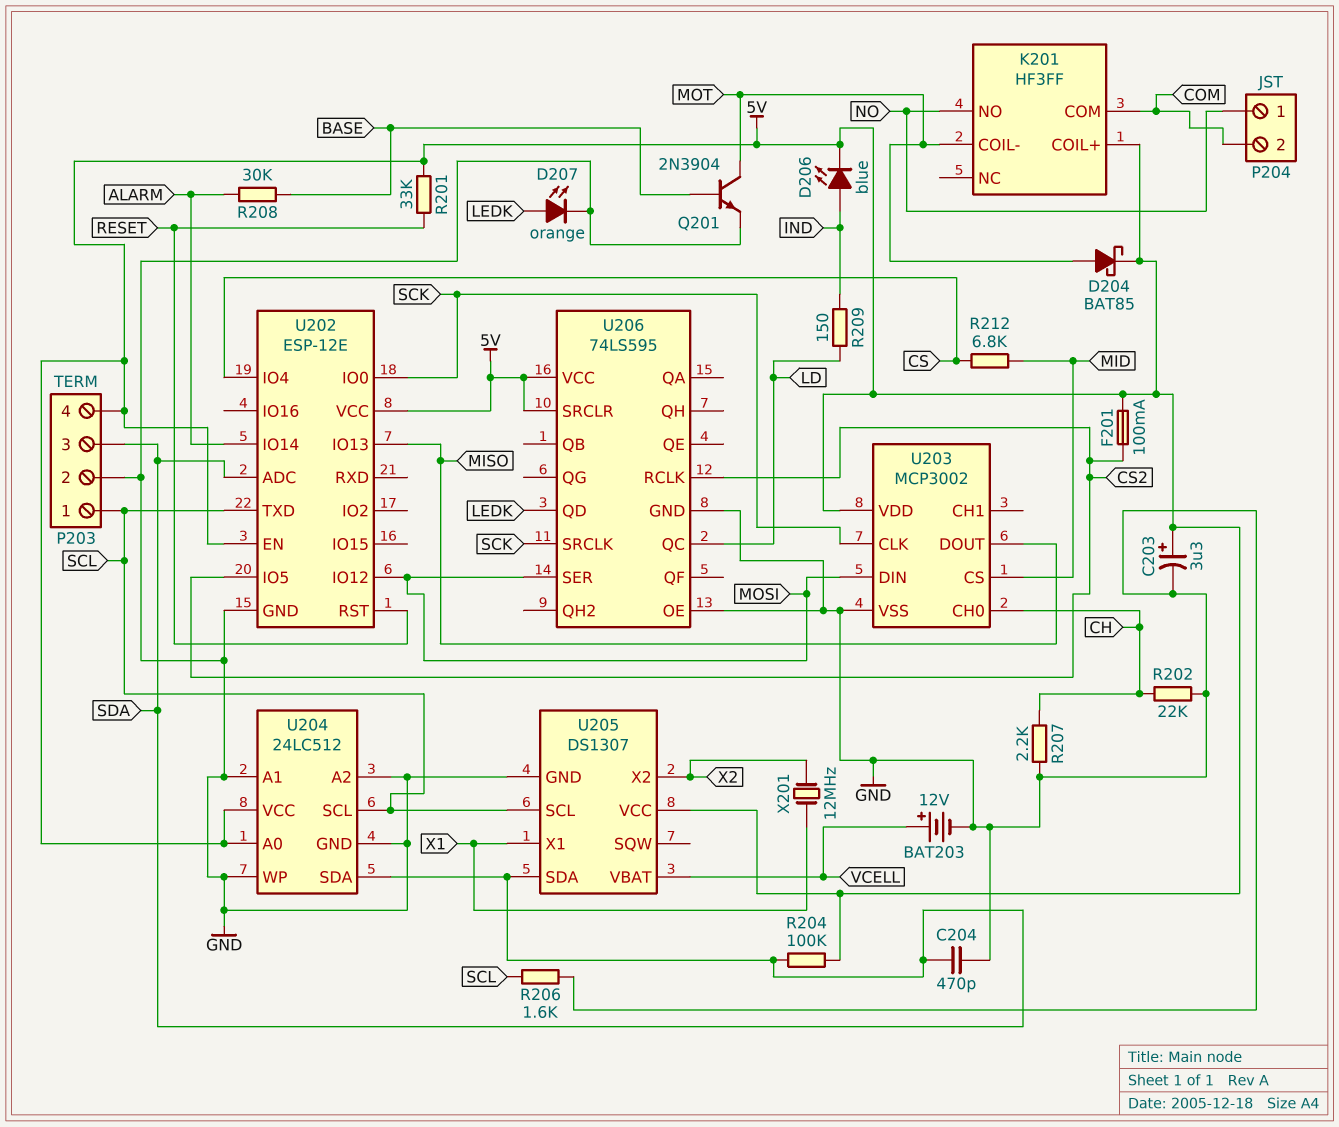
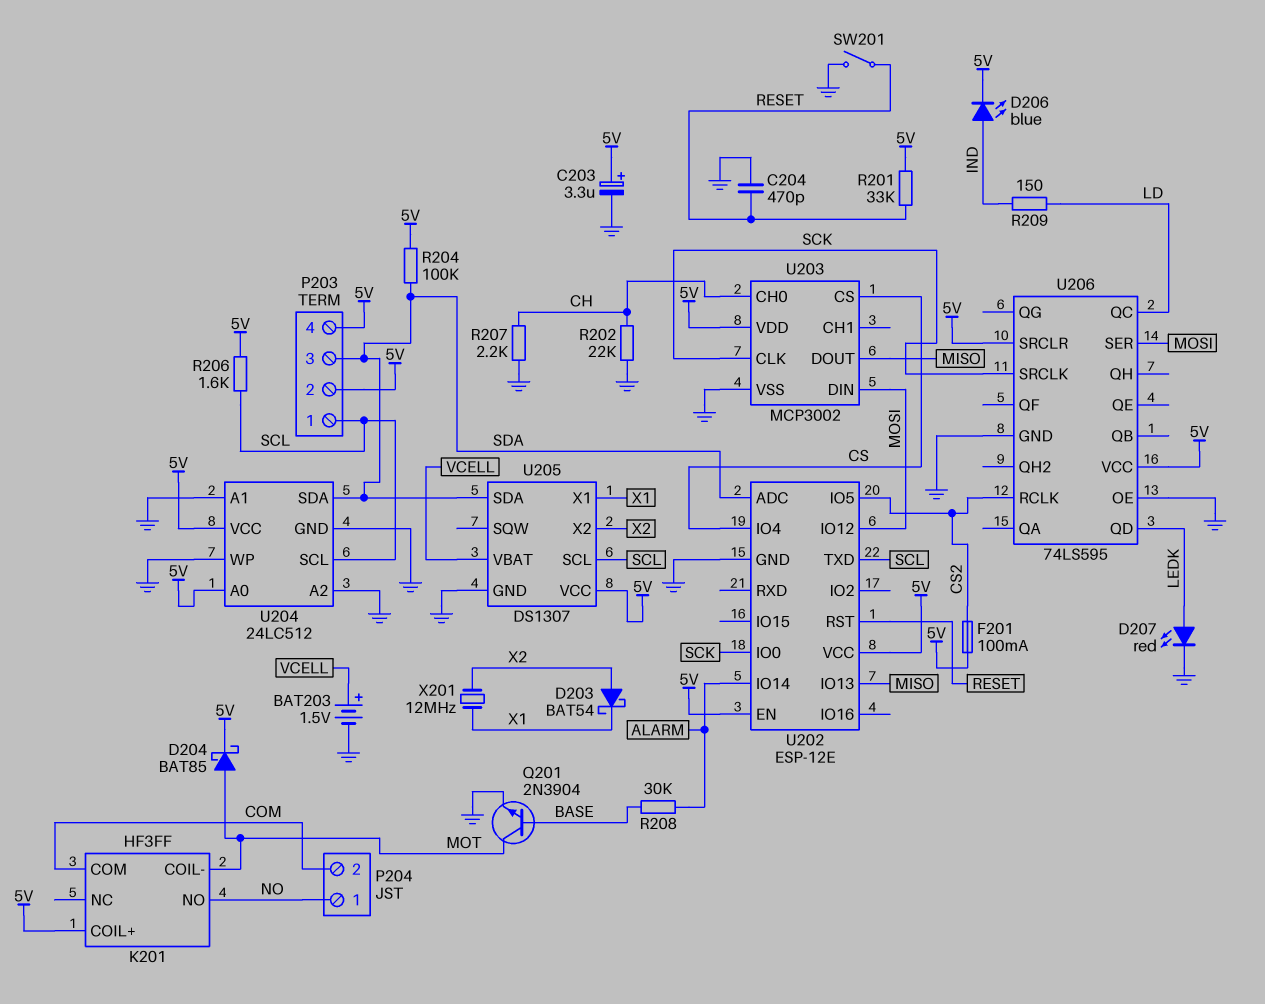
BAT203: 12V (plus VCELL, minus GND) -> 1.5V (plus VCELL, minus GND)
C204: 470pF (GND, SDA) -> 470pF (GND, RESET)
D203: none -> schottky BAT54 (A X2, K X1)
D207: LED orange (A LEDK, K GND) -> LED red (A LEDK, K GND)
P203 pin 2: GND -> 5V
R206: 1.6k (GND, SCL) -> 1.6k (5V, SCL)
R212: 6.8k (CS, MID) -> none
SW201: none -> switch (GND, RESET)
U203 pin CS: MID -> CS

